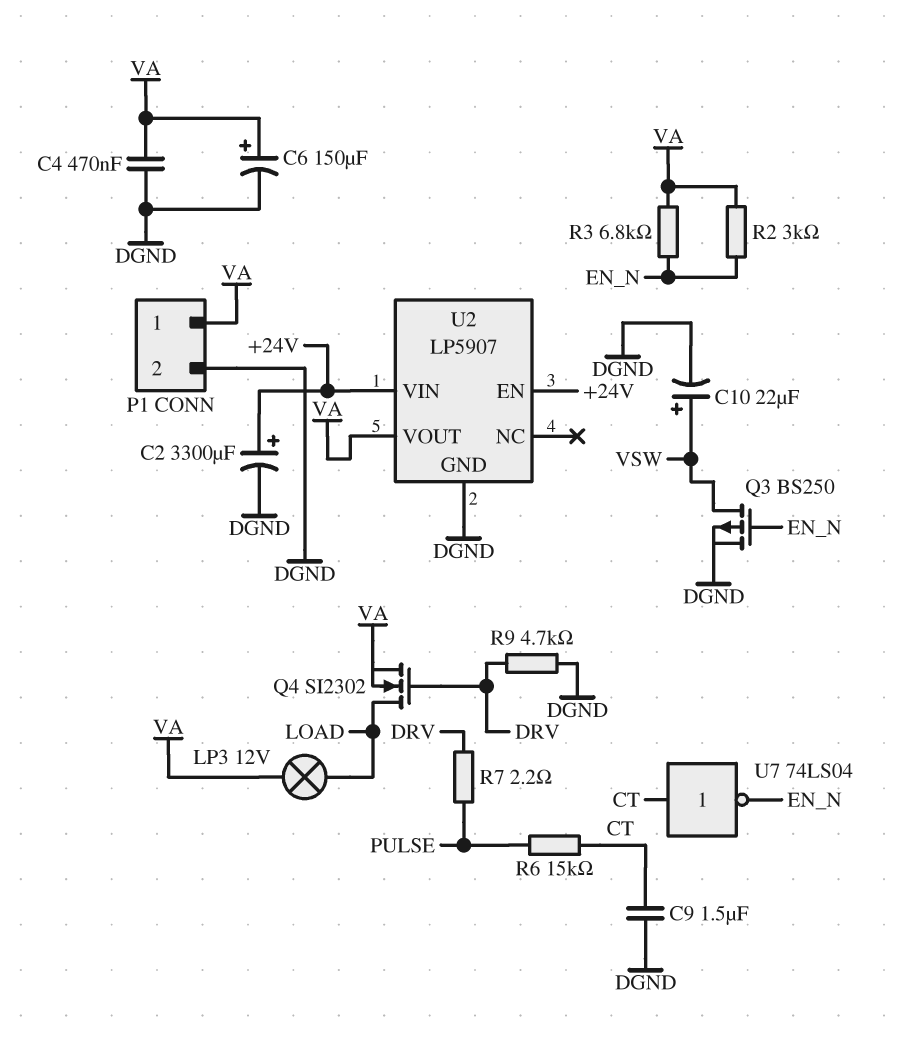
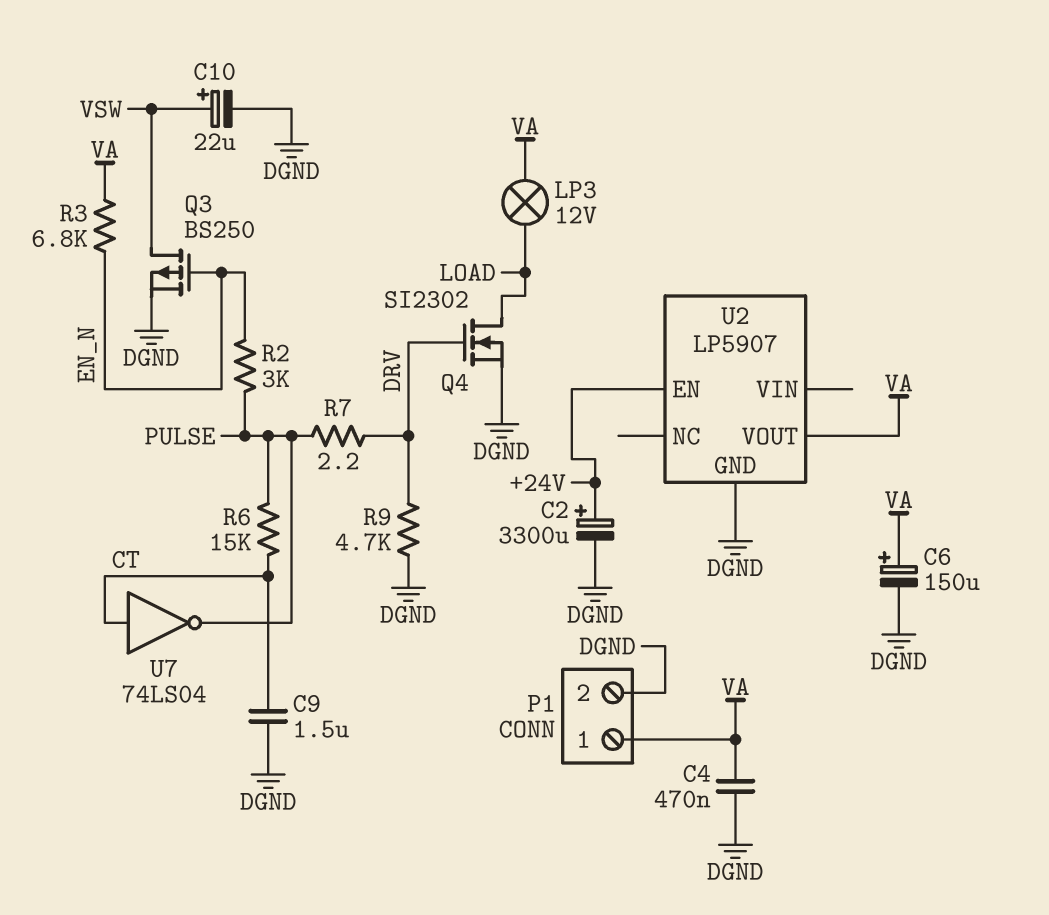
Q4: NMOS SI2302 (G DRV, D LOAD, S VA) -> NMOS SI2302 (G DRV, D LOAD, S DGND)
R2: 3k (EN_N, VA) -> 3k (EN_N, PULSE)
U2 pin VIN: +24V -> none
U7: NOT 74LS04 (in CT, out EN_N) -> NOT 74LS04 (in CT, out PULSE)

